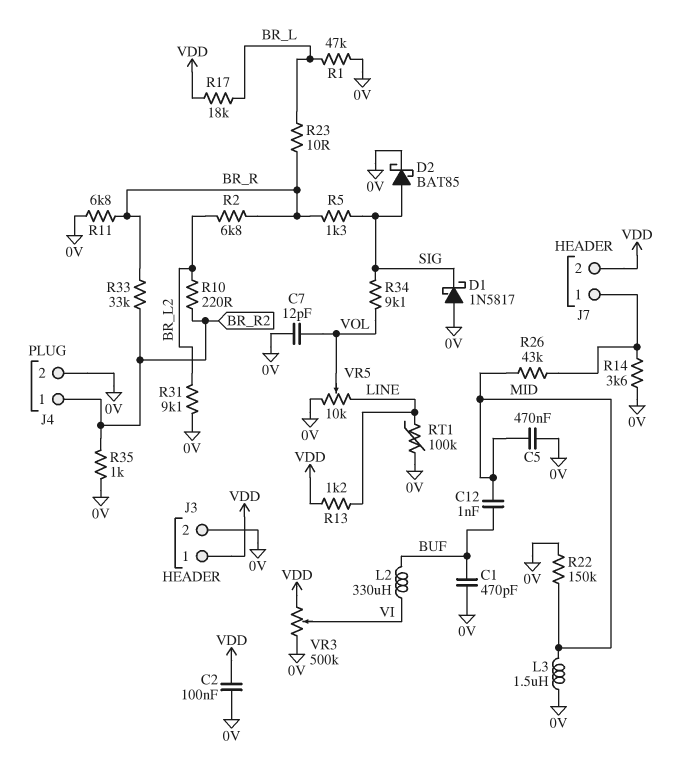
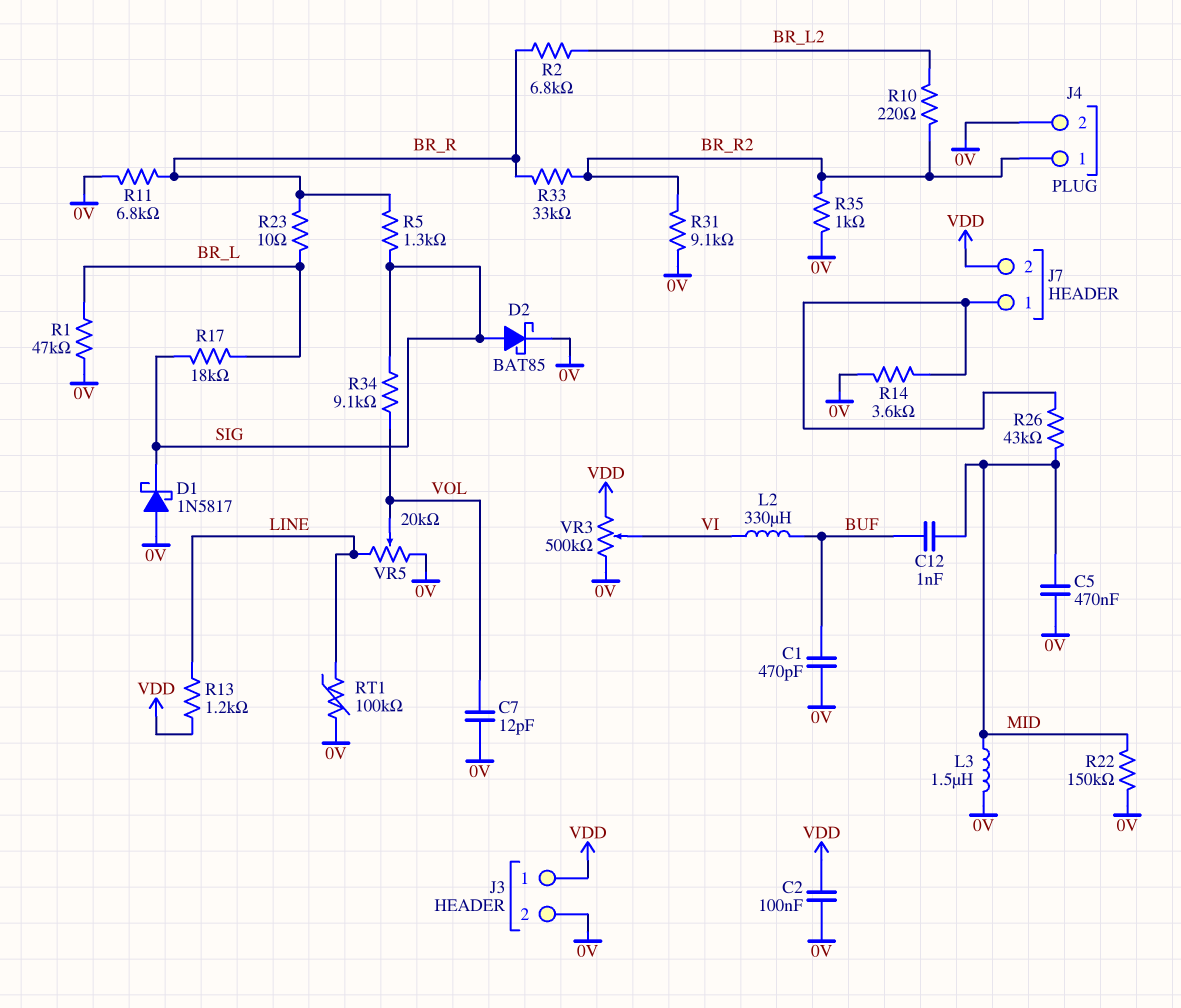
R17: 18k (BR_L, VDD) -> 18k (BR_L, SIG)
R31: 9.1k (0V, BR_L2) -> 9.1k (0V, BR_R2)
VR5: 10k (0V, LINE, wiper VOL) -> 20k (0V, LINE, wiper VOL)

